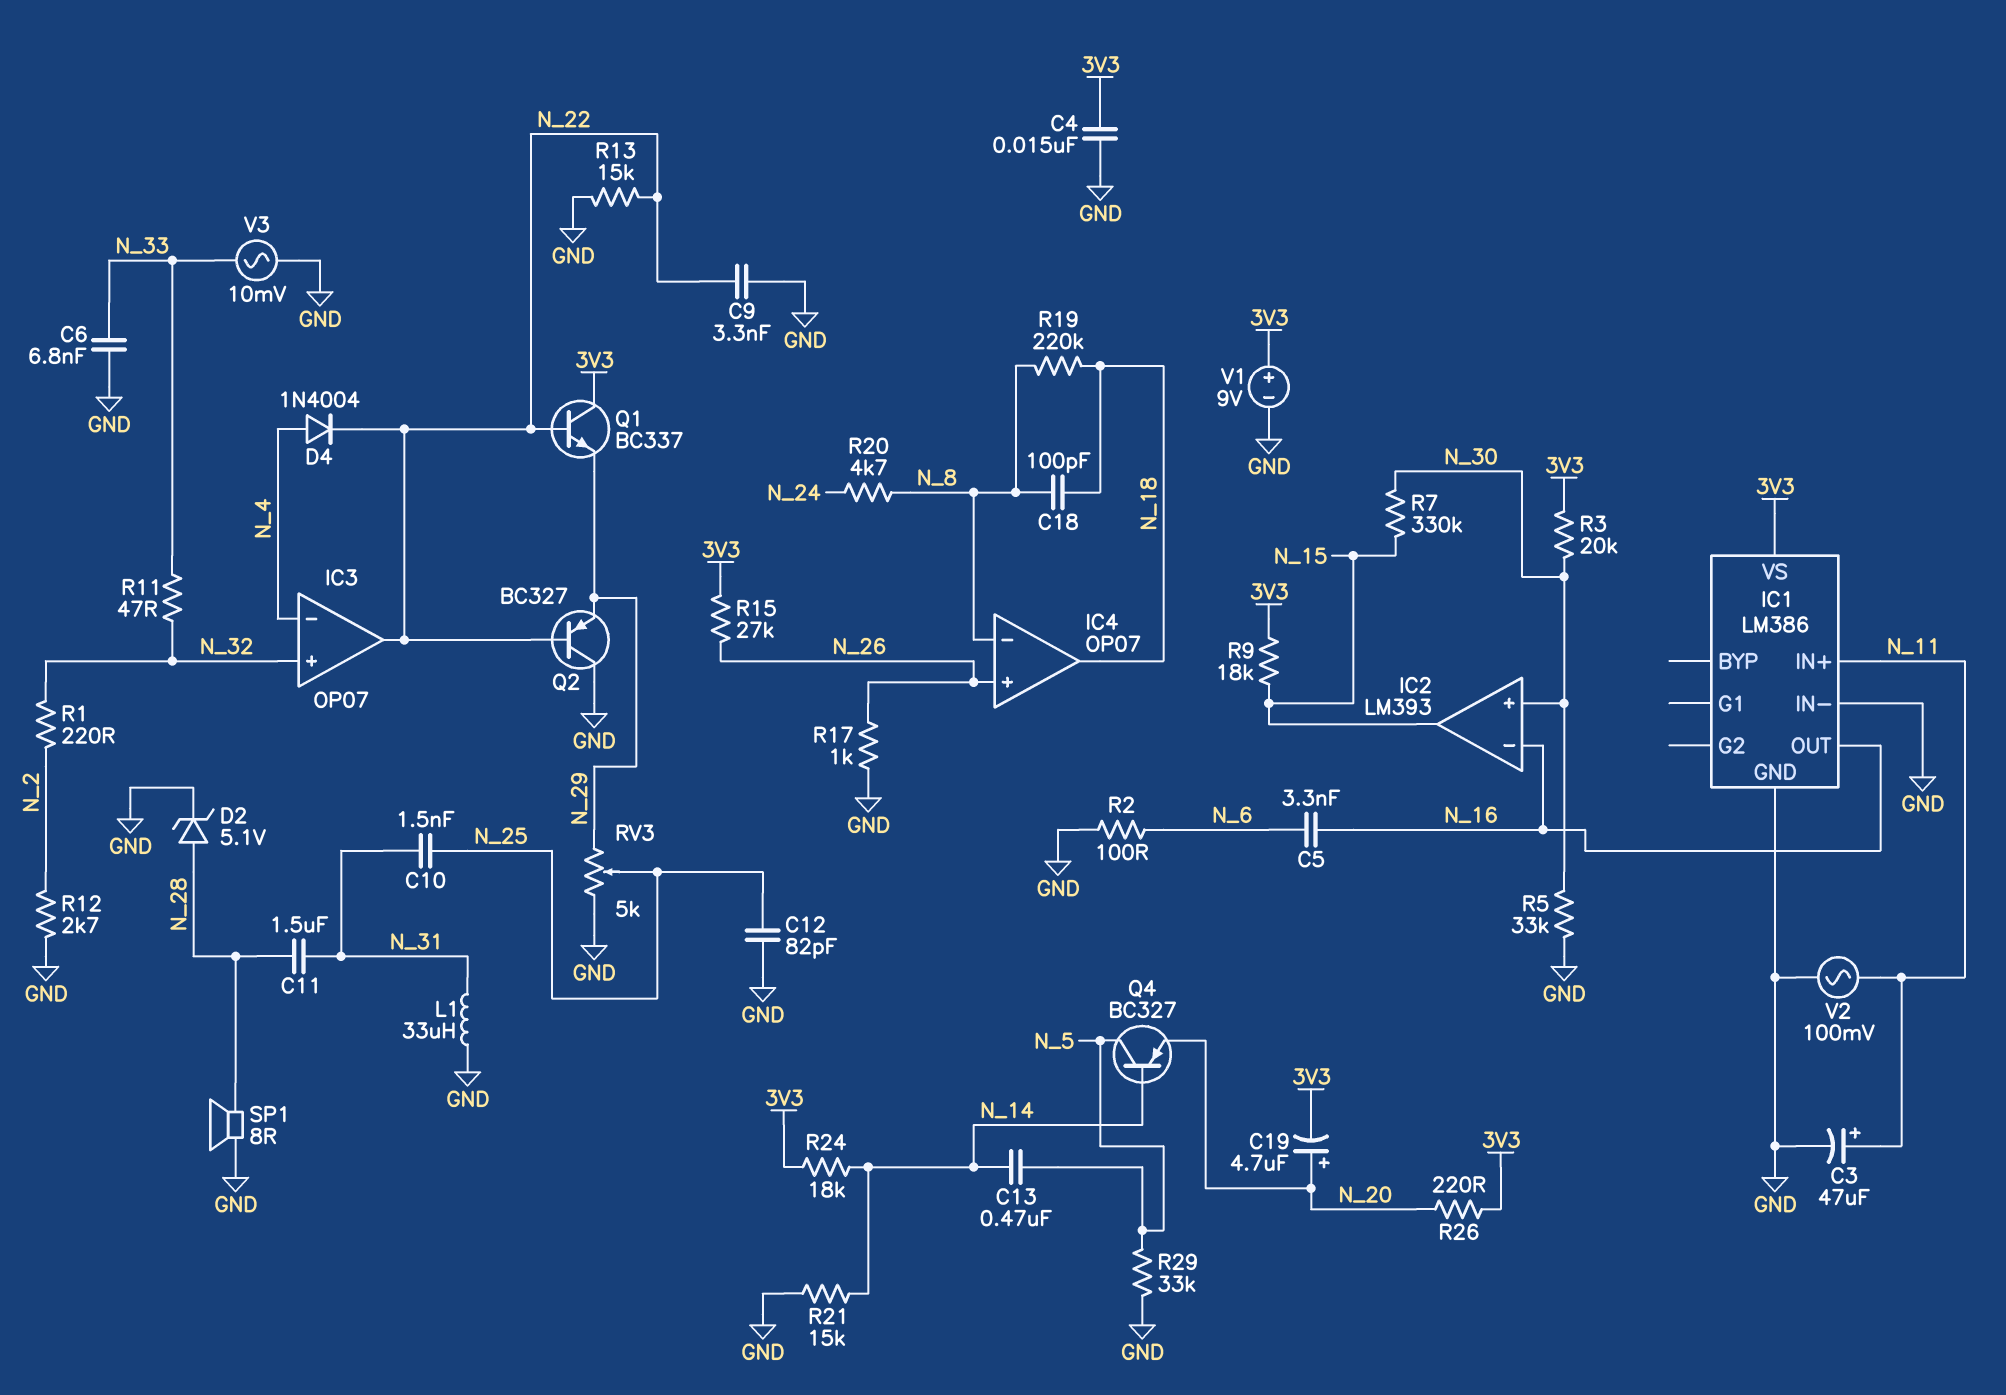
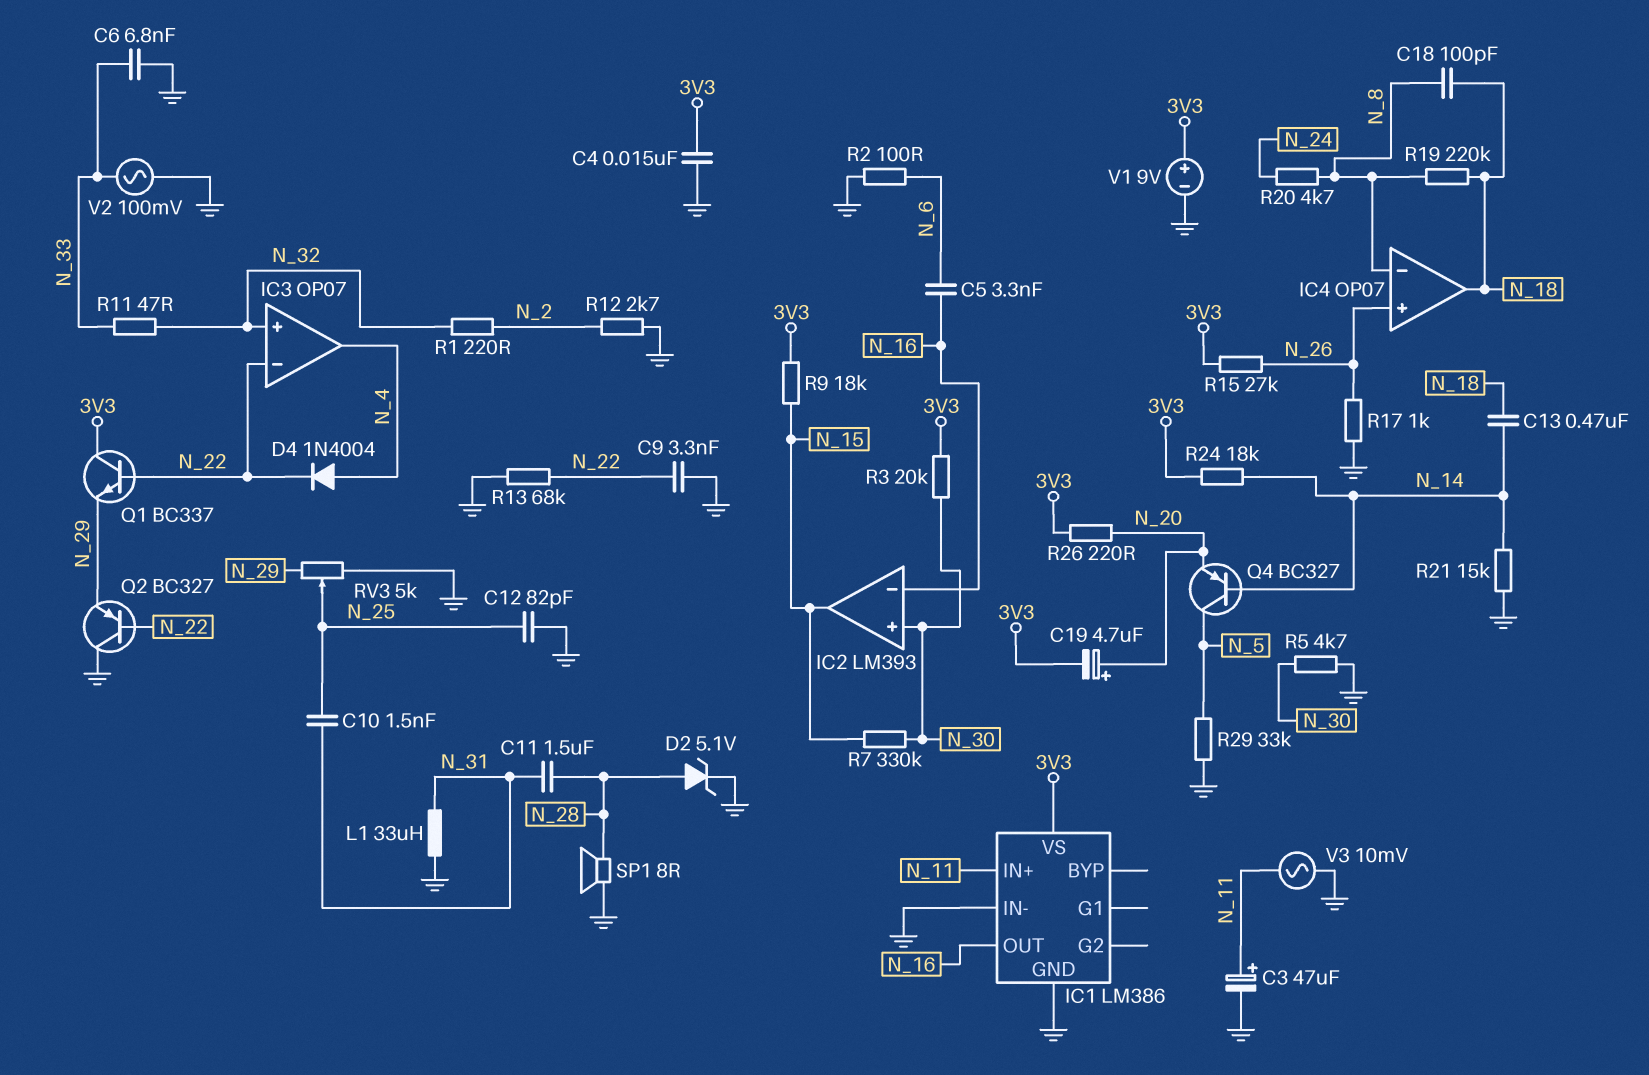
C13: 470nF (N_5, N_14) -> 470nF (N_14, N_18)
IC3 pin in-: N_4 -> N_22
IC3 pin out: N_22 -> N_4
R5: 33k (GND, N_30) -> 4.7k (GND, N_30)
R13: 15k (GND, N_22) -> 68k (GND, N_22)
V2: AC 100mV (GND, N_11) -> AC 100mV (GND, N_33)
V3: AC 10mV (GND, N_33) -> AC 10mV (GND, N_11)

